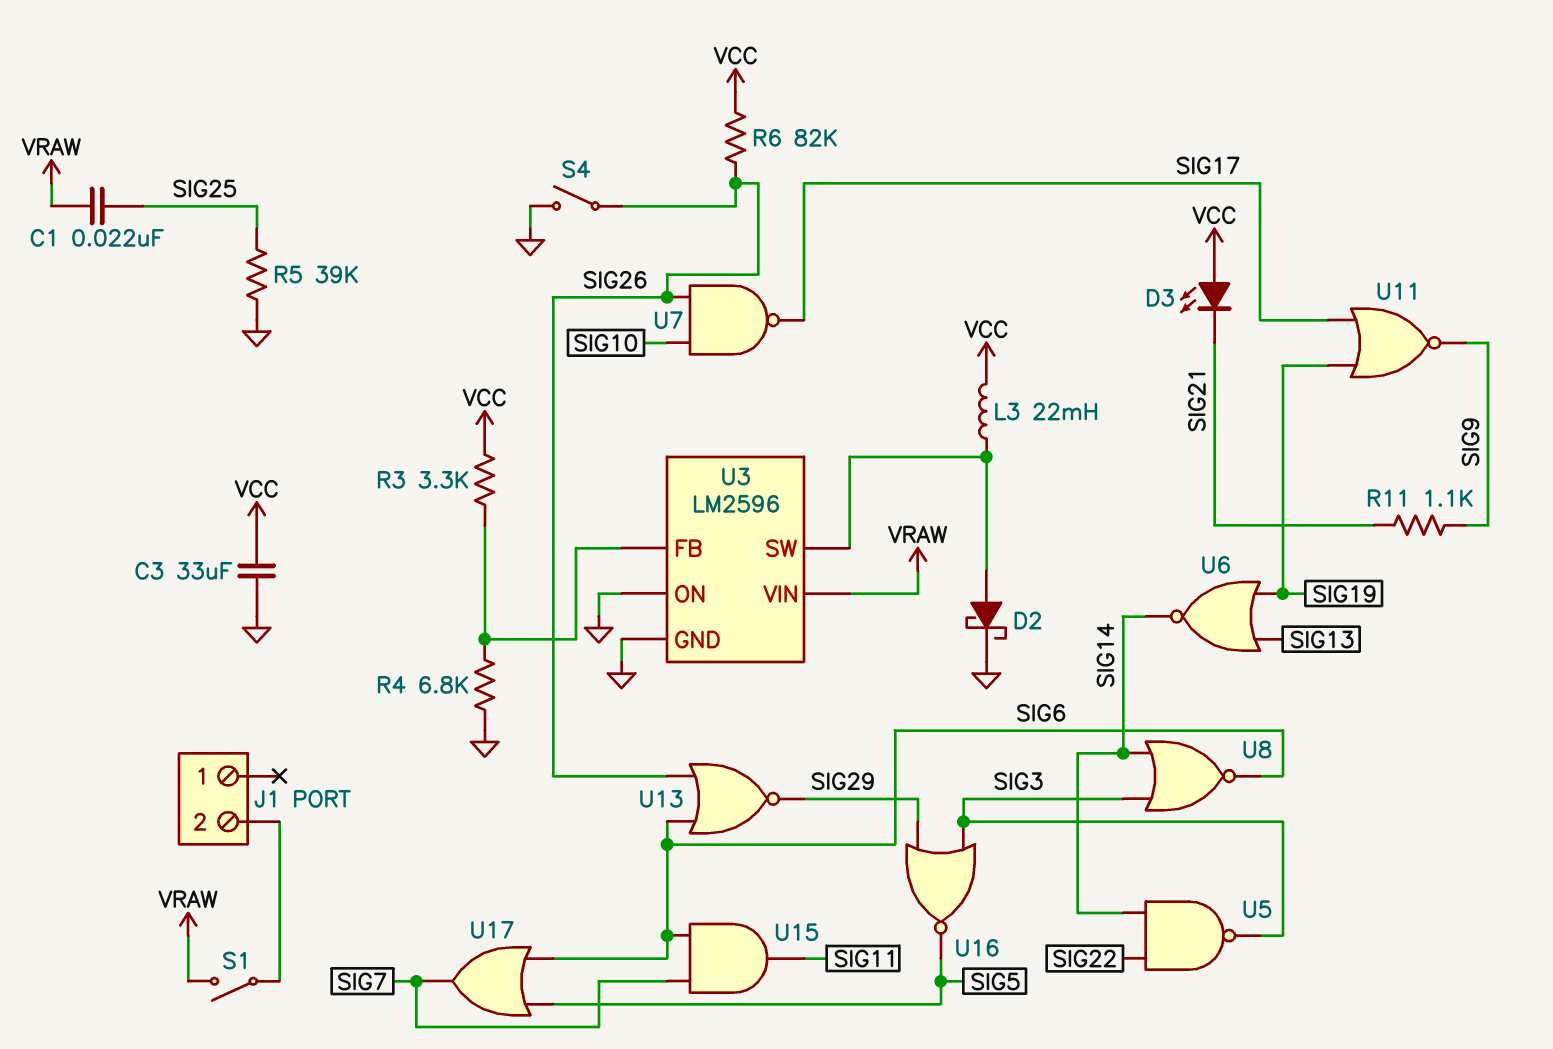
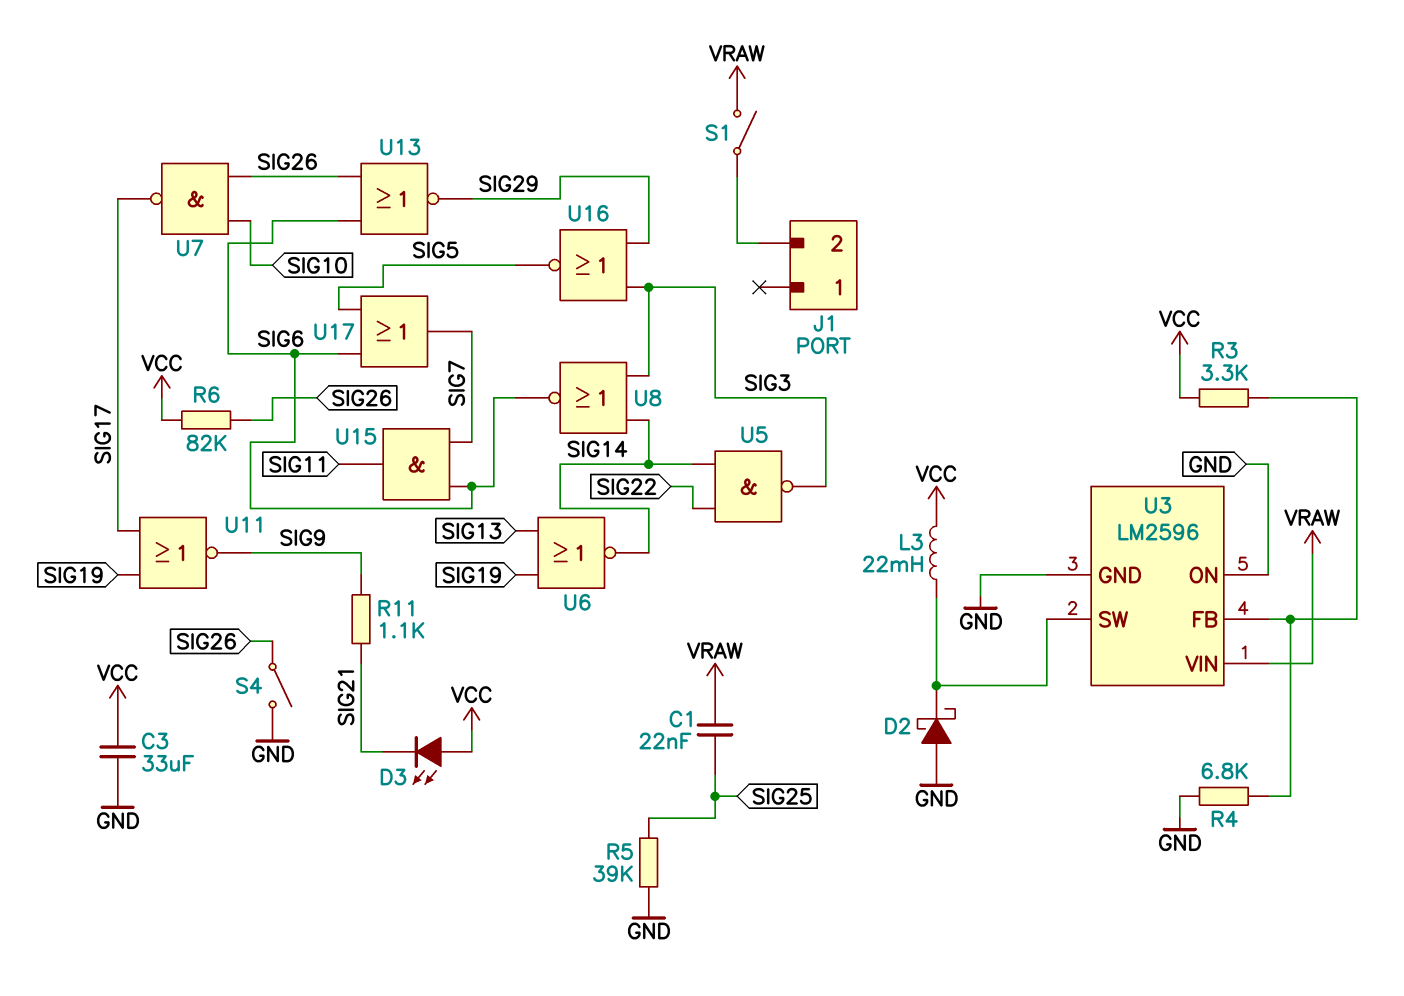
D2: schottky (A U3/SW, K GND) -> schottky (A GND, K U3/SW)

